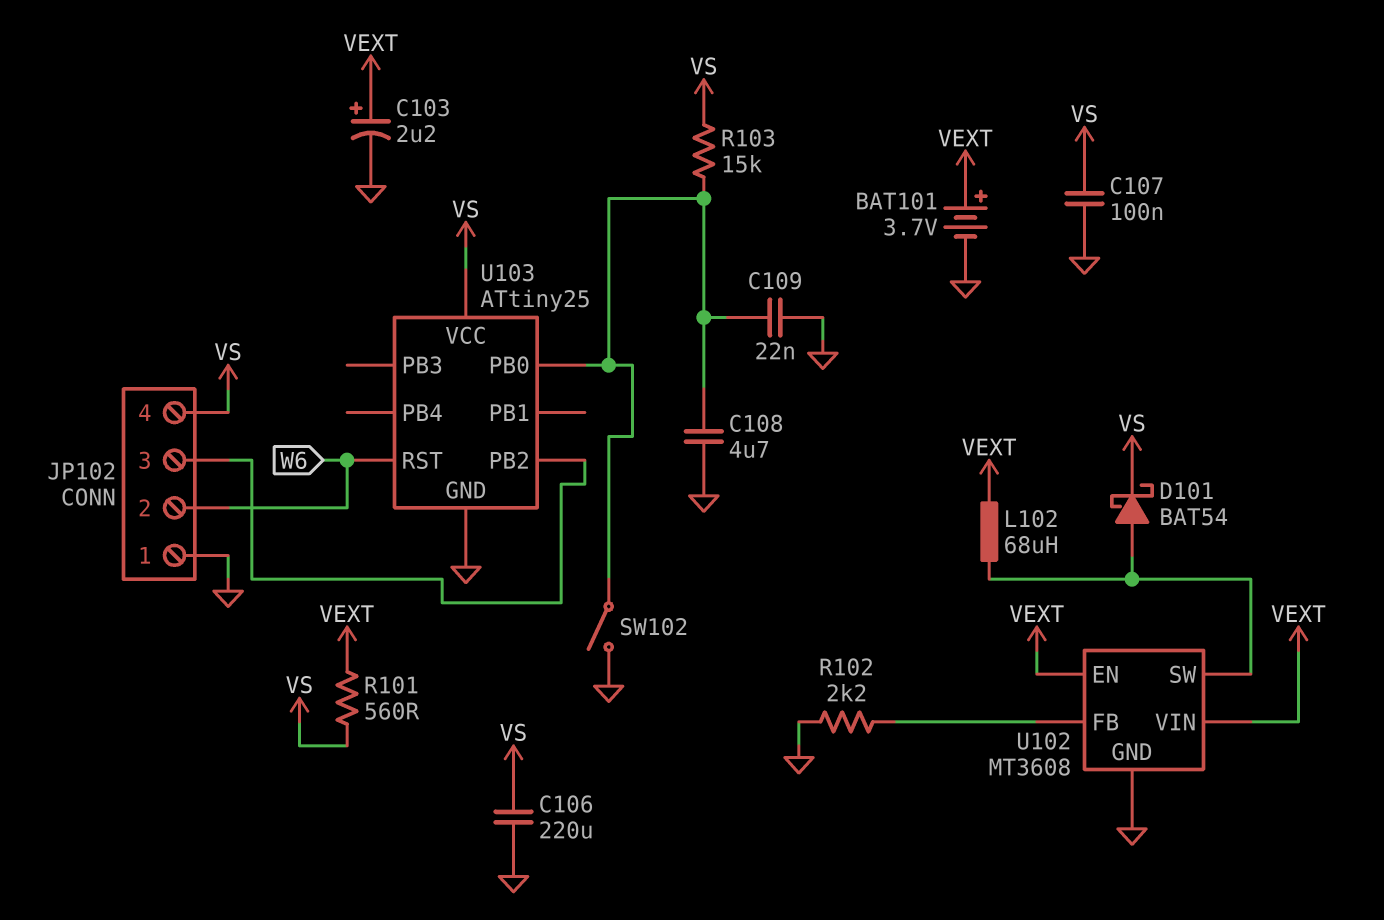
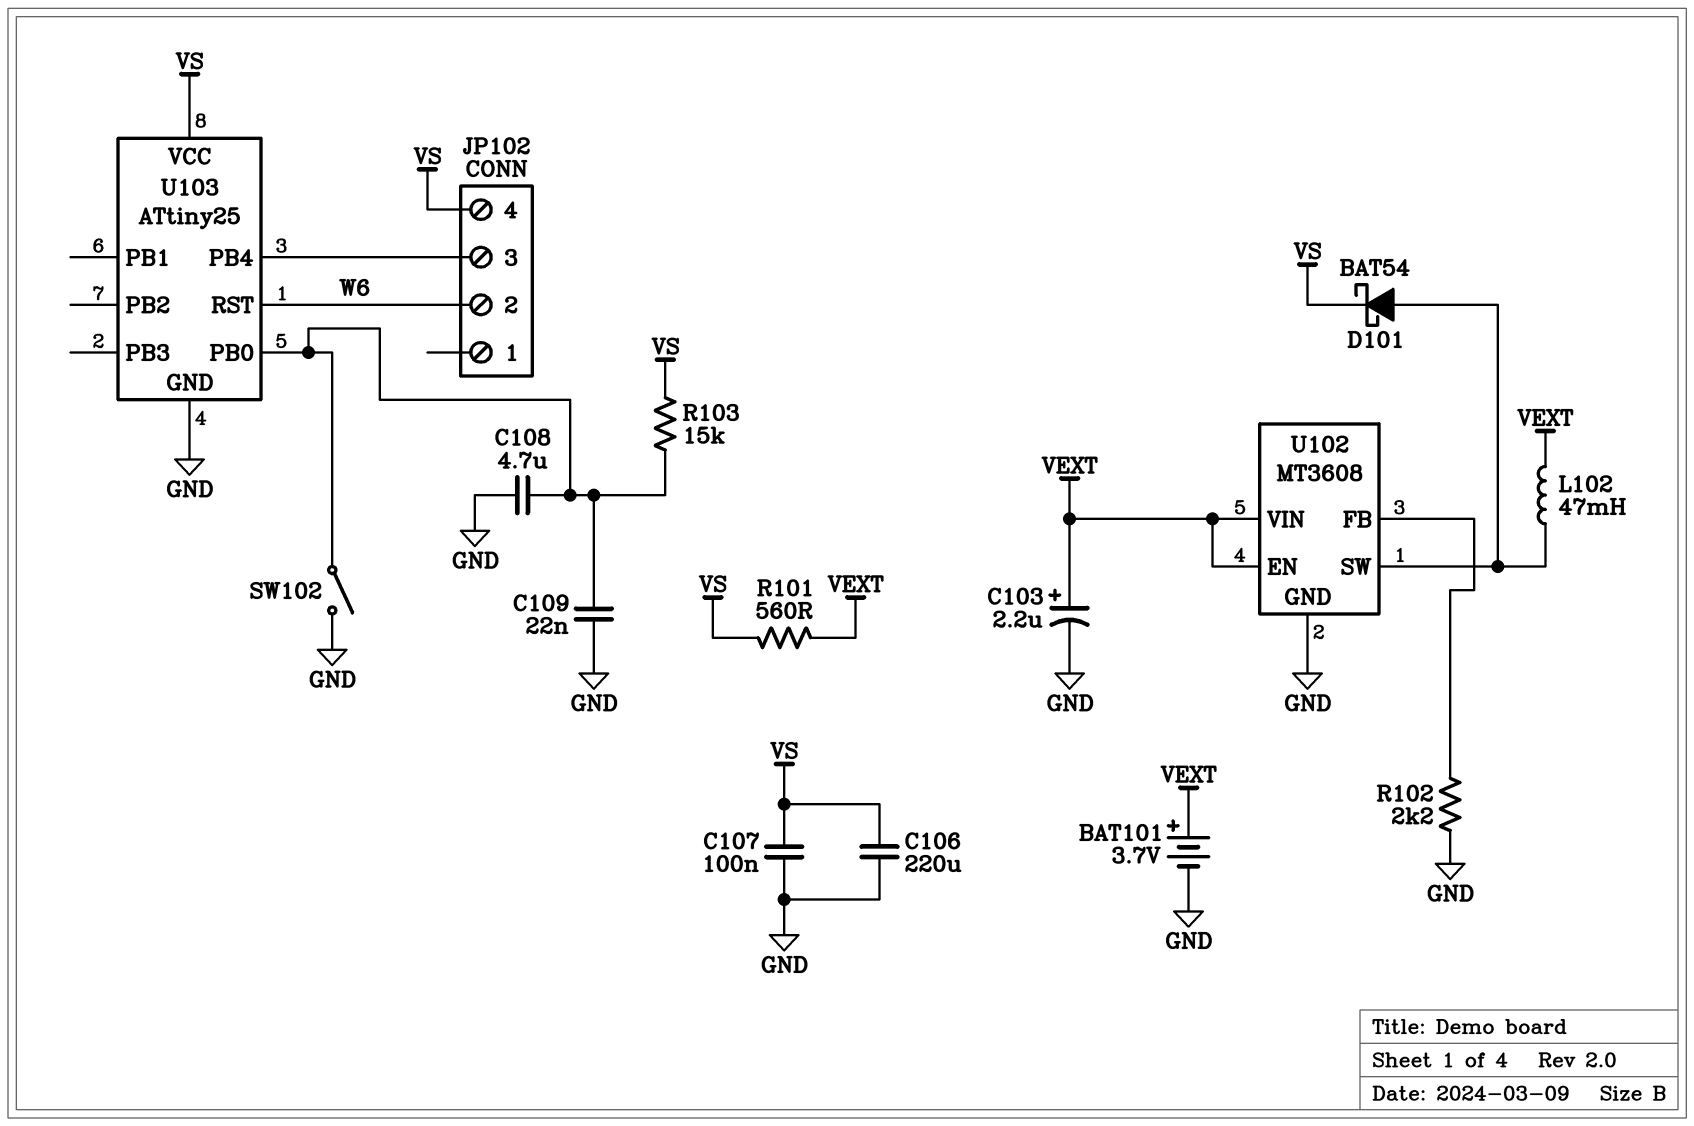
JP102 pin 1: GND -> none
L102: 68uH (U102/SW, VEXT) -> 47mH (U102/SW, VEXT)
U103 pin PB2: JP102/3 -> none
U103 pin PB4: none -> JP102/3

